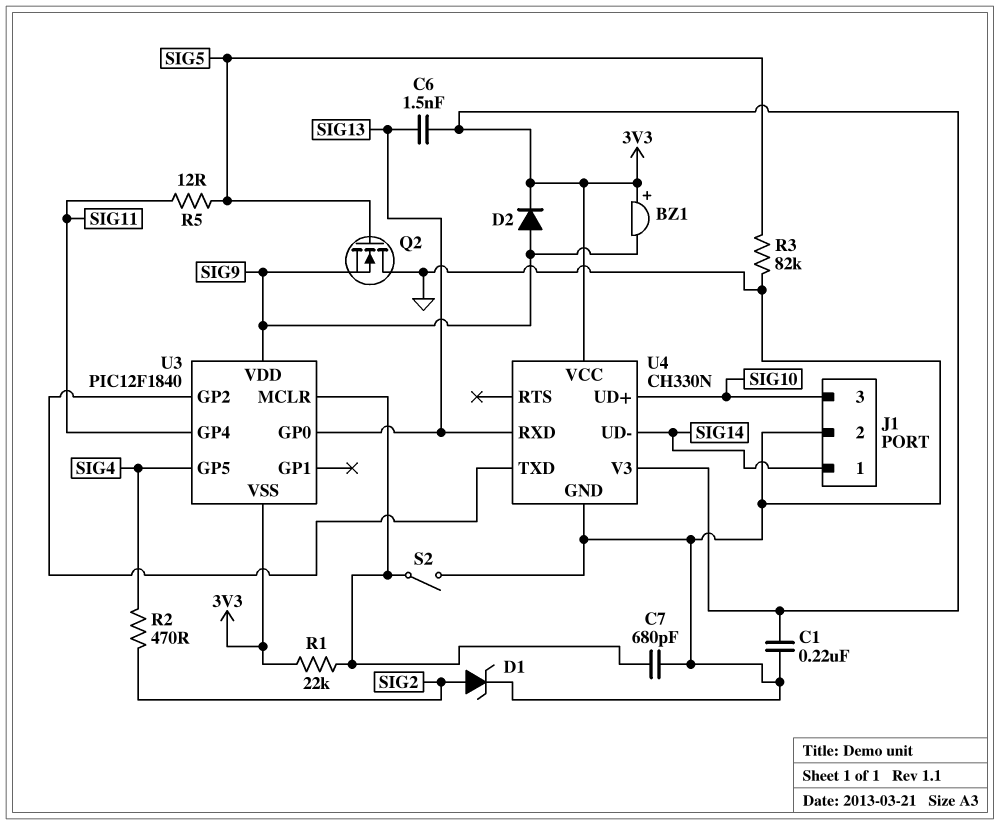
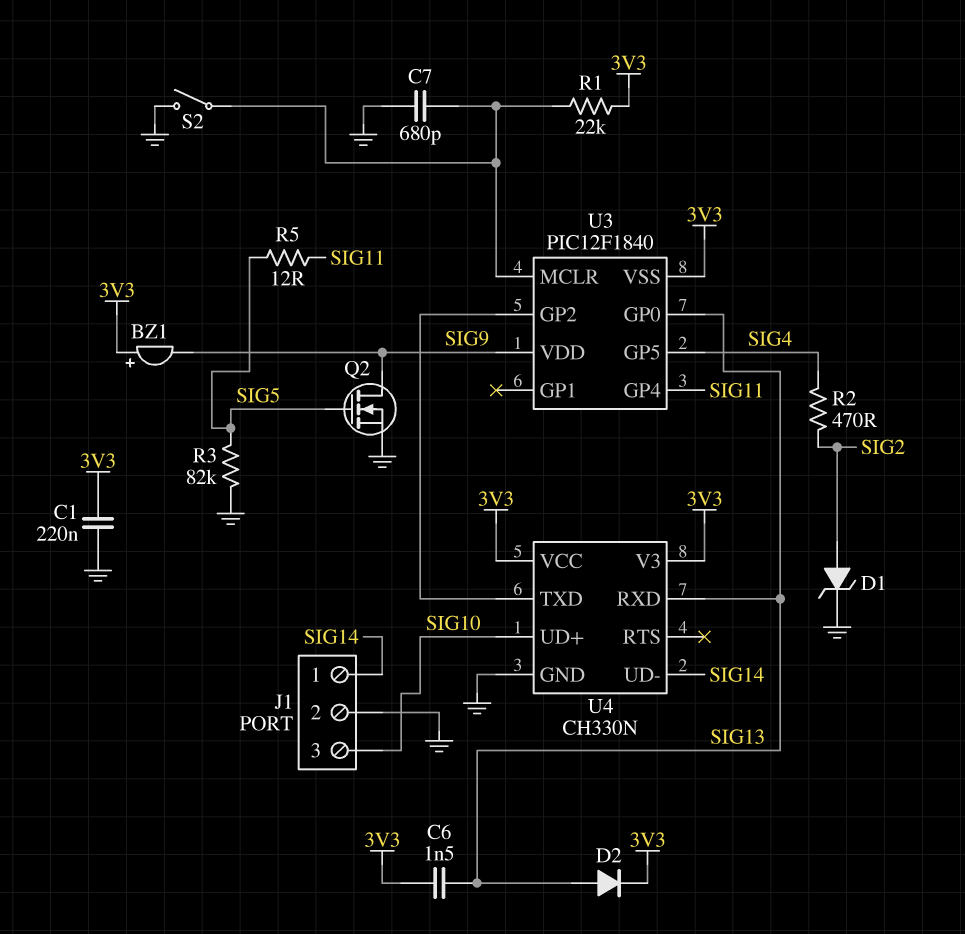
D2: diode (A SIG9, K 3V3) -> diode (A SIG13, K 3V3)
Q2: NMOS (G SIG5, D GND, S SIG9) -> NMOS (G SIG5, D SIG9, S GND)

